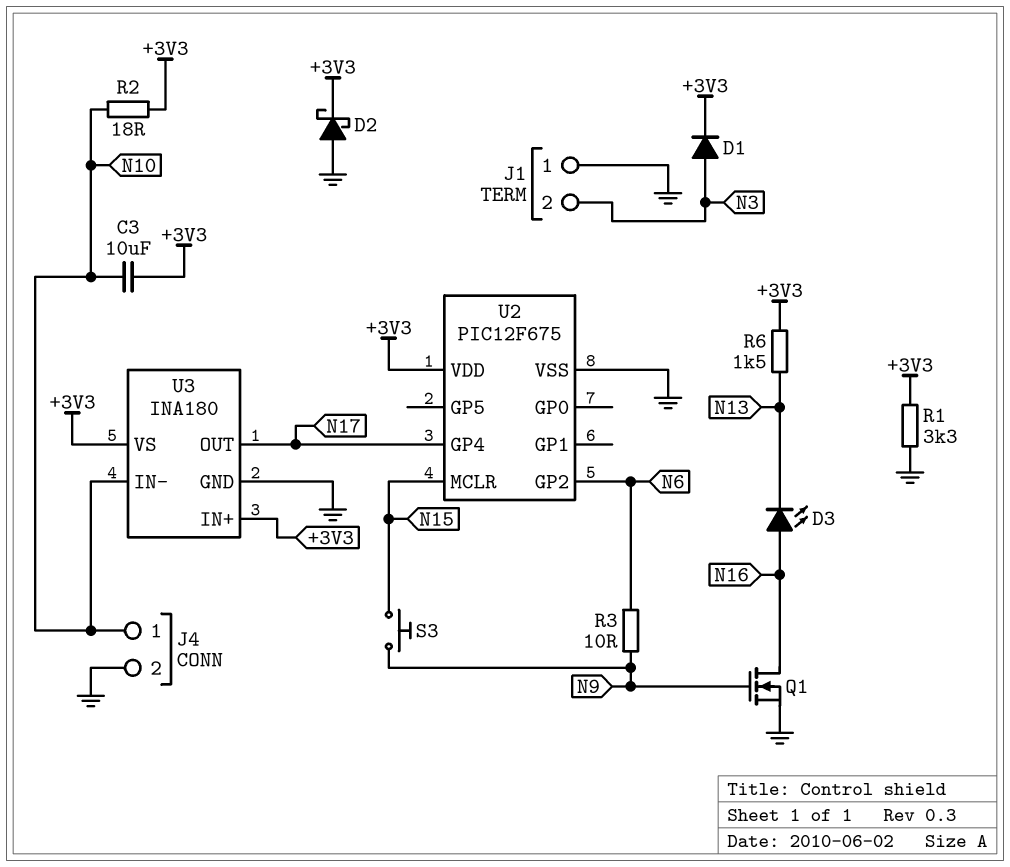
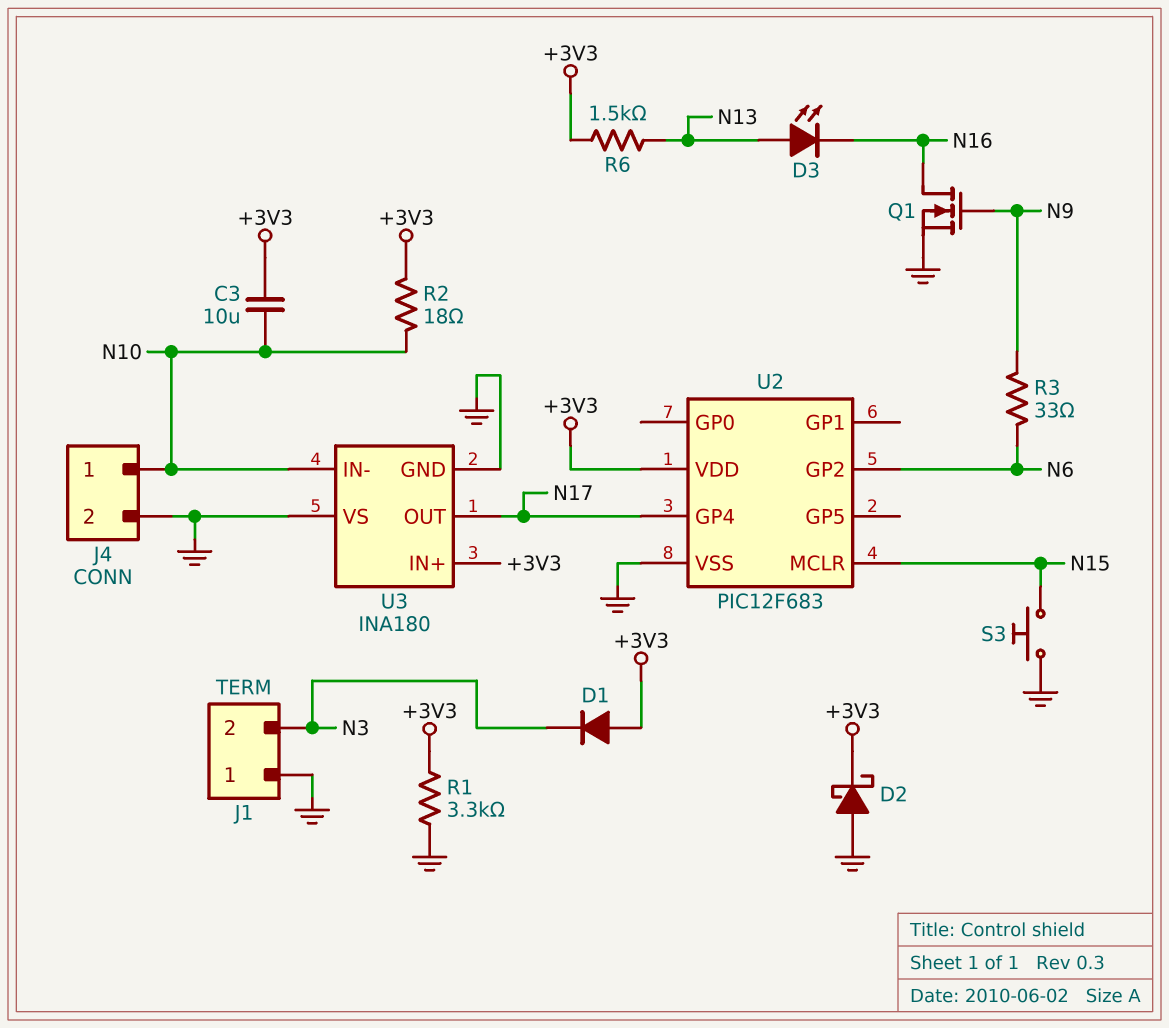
D1: diode (A N3, K +3V3) -> diode (A +3V3, K N3)
D3: LED (A N16, K N13) -> LED (A N13, K N16)
R3: 10 (N6, N9) -> 33 (N6, N9)
S3: button (N9, N15) -> button (GND, N15)
U2: PIC12F675 -> PIC12F683
U3 pin VS: +3V3 -> GND

